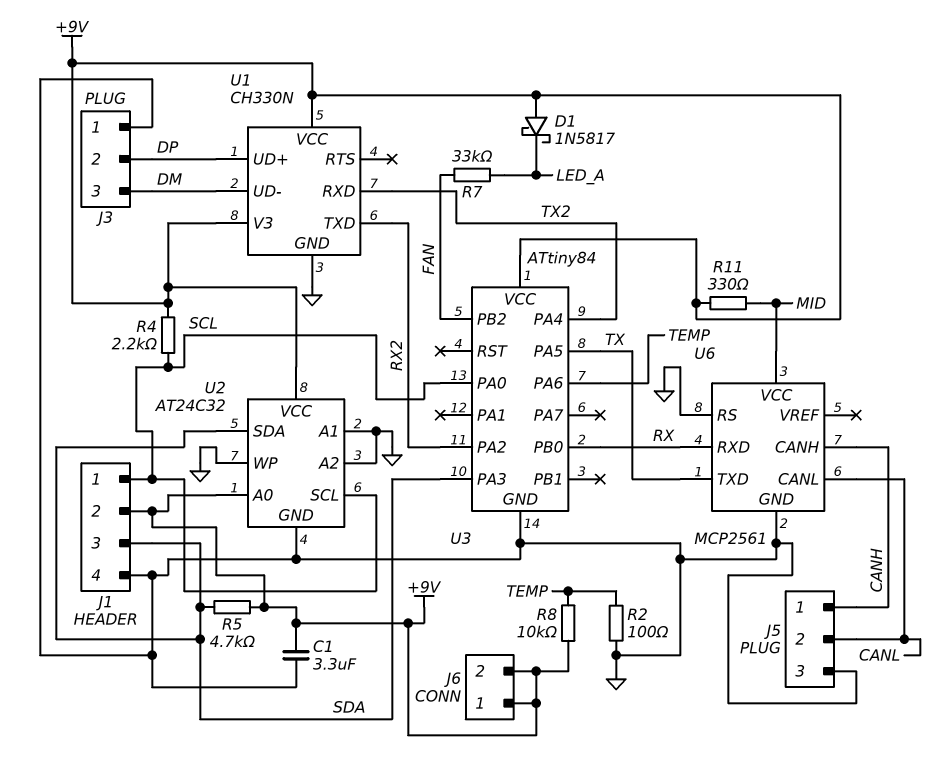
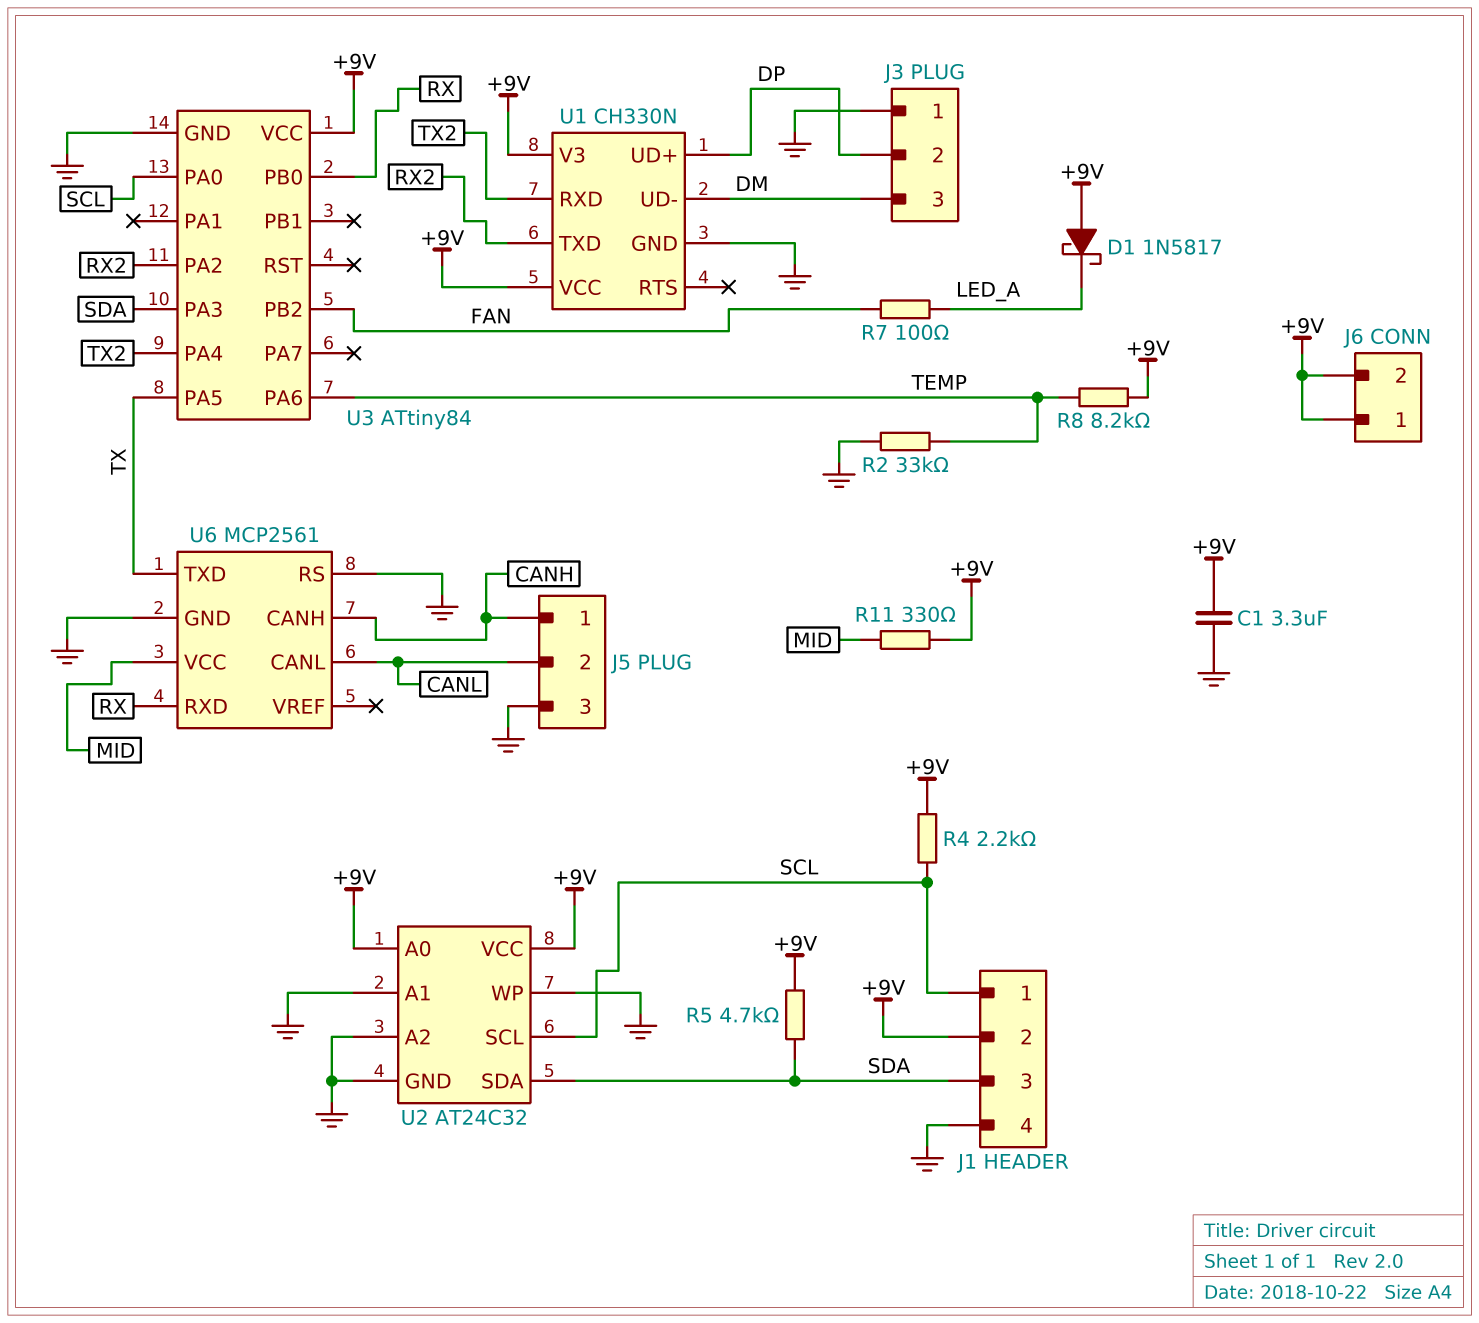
R2: 100 (GND, TEMP) -> 33k (GND, TEMP)
R7: 33k (FAN, LED_A) -> 100 (FAN, LED_A)
R8: 10k (+9V, TEMP) -> 8.2k (+9V, TEMP)

